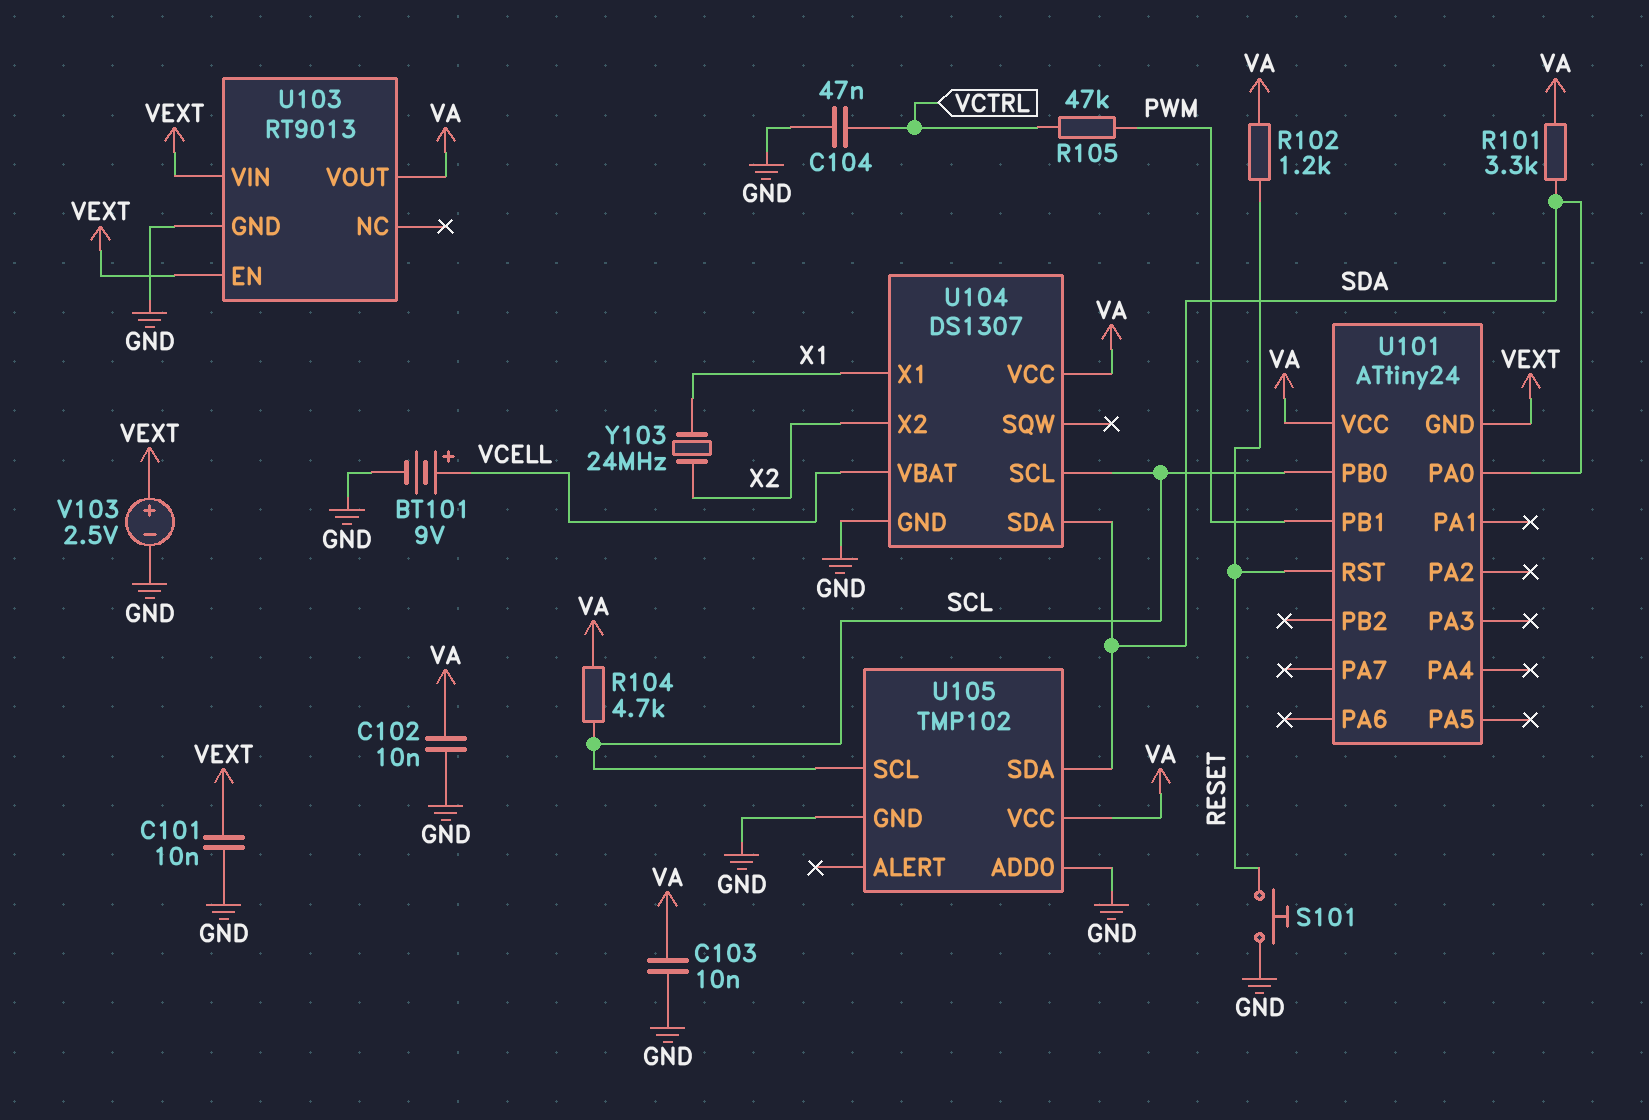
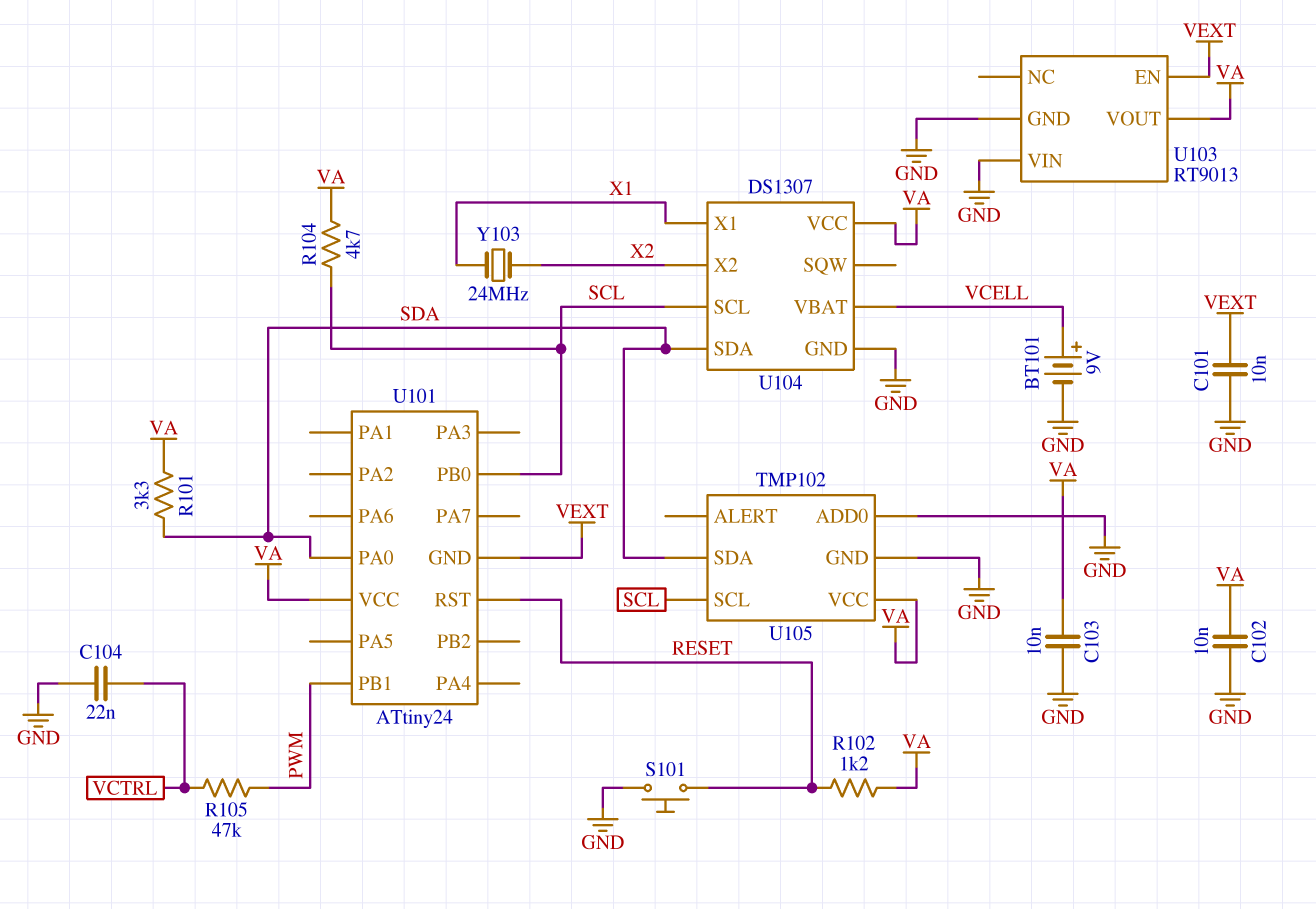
C104: 47nF (GND, VCTRL) -> 22nF (GND, VCTRL)
U103 pin VIN: VEXT -> GND
V103: 2.5V (plus VEXT, minus GND) -> none

